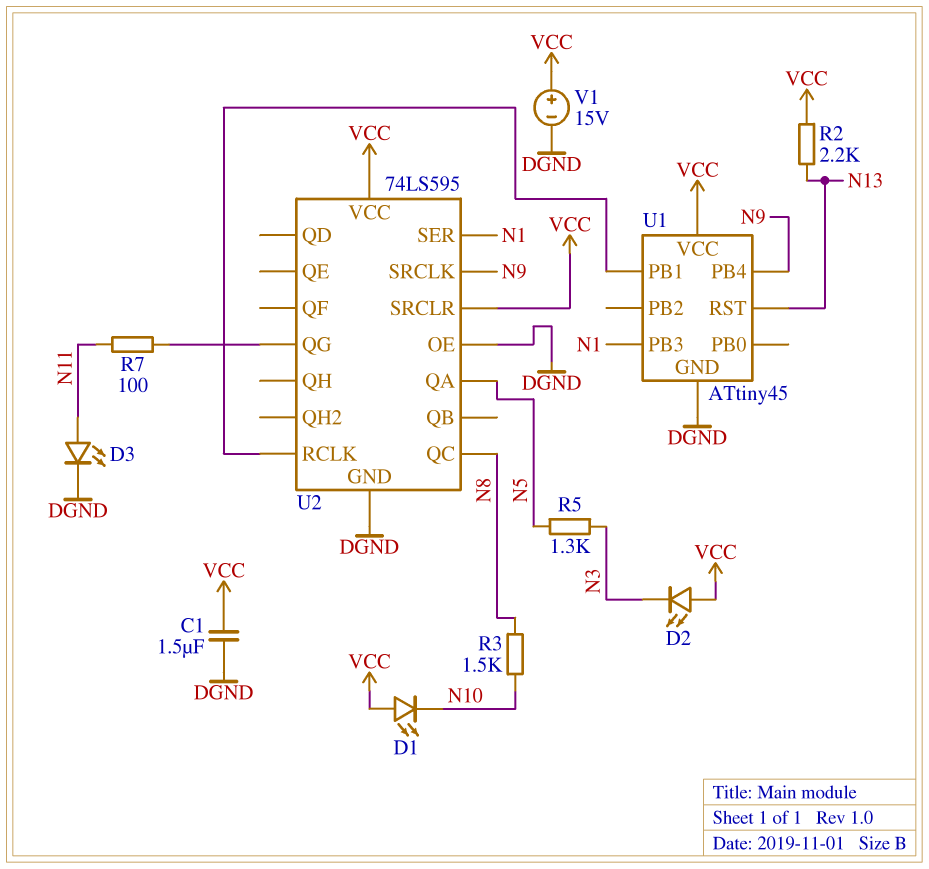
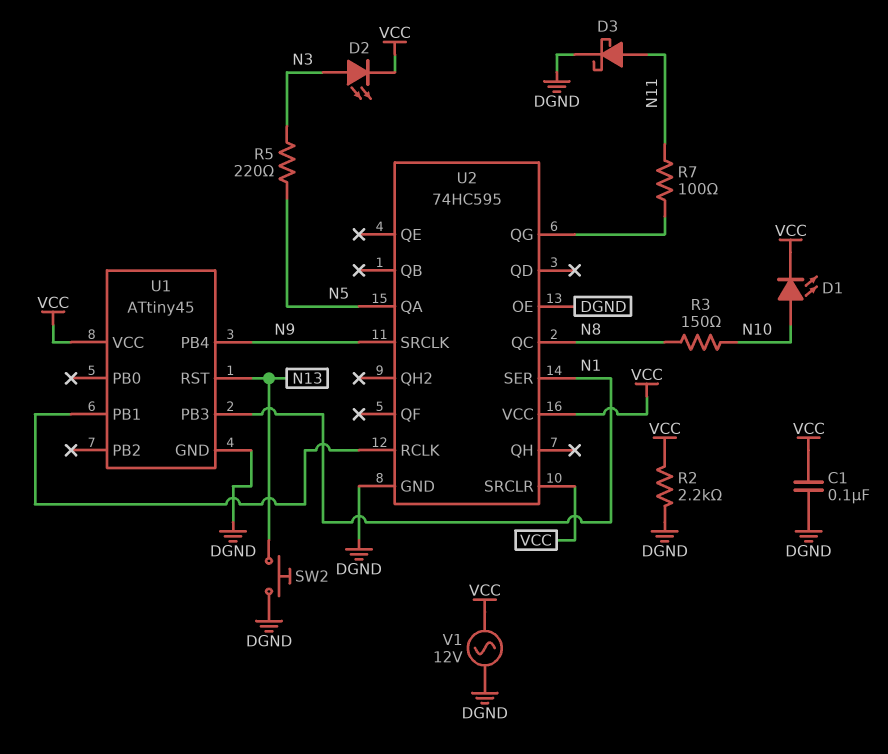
C1: 1.5uF (DGND, VCC) -> 100nF (DGND, VCC)
D1: LED (A VCC, K N10) -> LED (A N10, K VCC)
D2: LED (A VCC, K N3) -> LED (A N3, K VCC)
D3: LED (A N11, K DGND) -> schottky (A N11, K DGND)
R2: 2.2k (N13, VCC) -> 2.2k (DGND, VCC)
R3: 1.5k (N8, N10) -> 150 (N8, N10)
R5: 1.3k (N3, N5) -> 220 (N3, N5)
SW2: none -> button (DGND, N13)
U2: 74LS595 -> 74HC595
V1: 15V (plus VCC, minus DGND) -> AC 12V (DGND, VCC)

